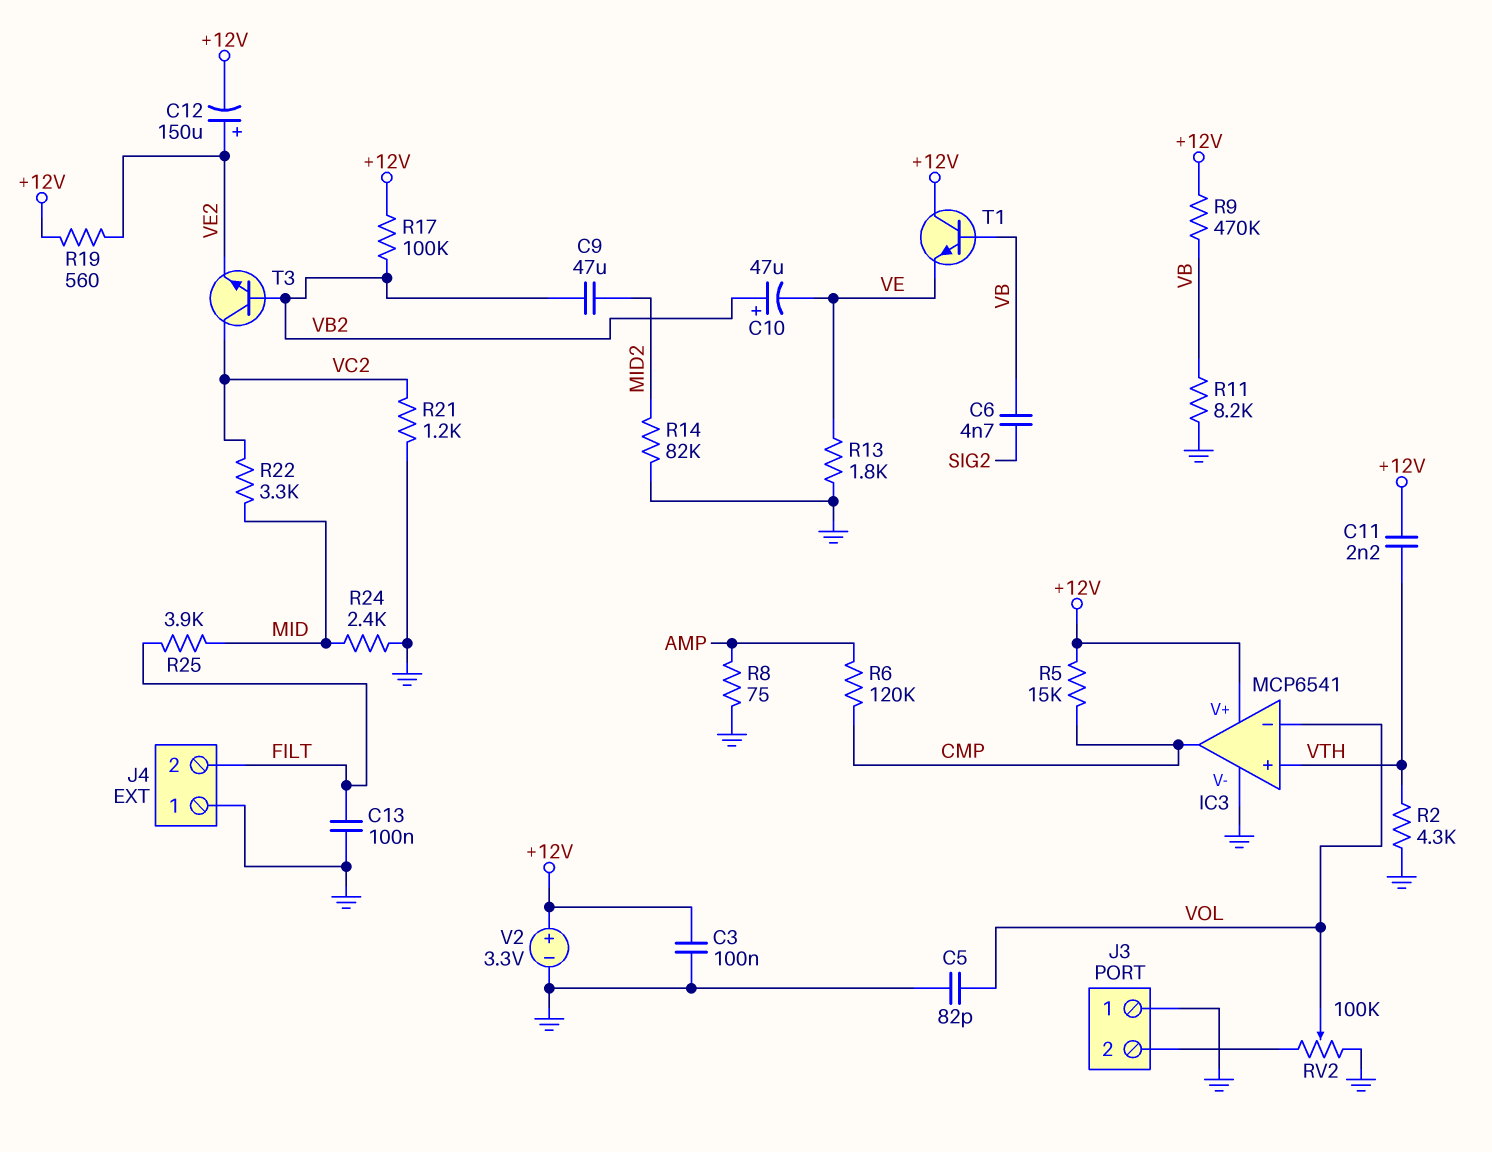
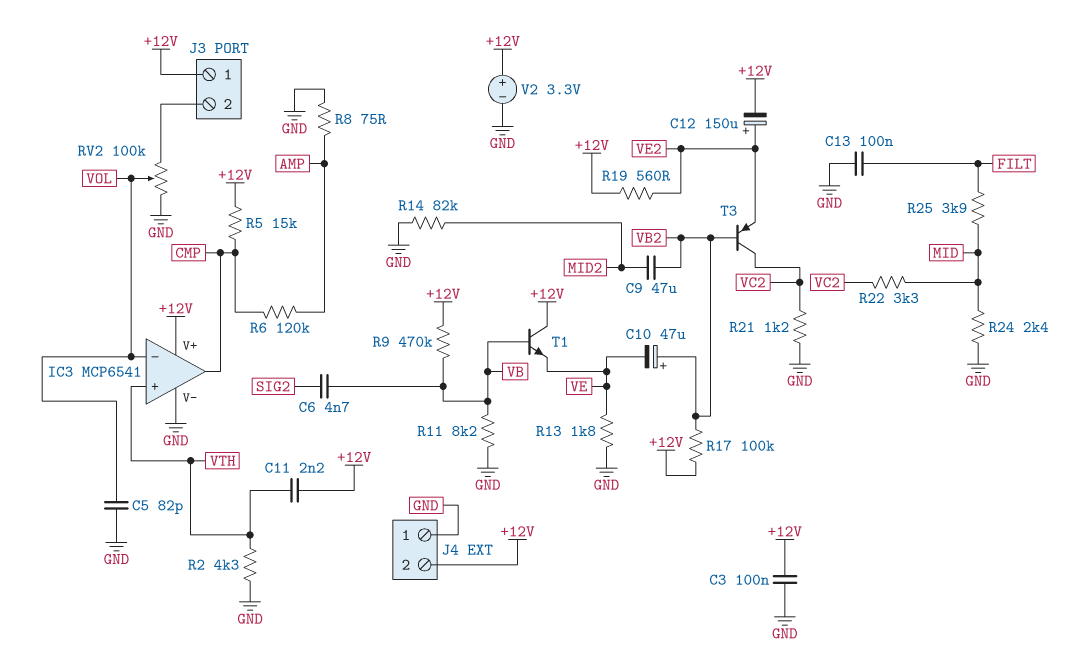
J3 pin 1: GND -> +12V
J4 pin 2: FILT -> +12V
T3: NPN (B VB2, C VC2, E VE2) -> PNP (B VB2, C VC2, E VE2)

